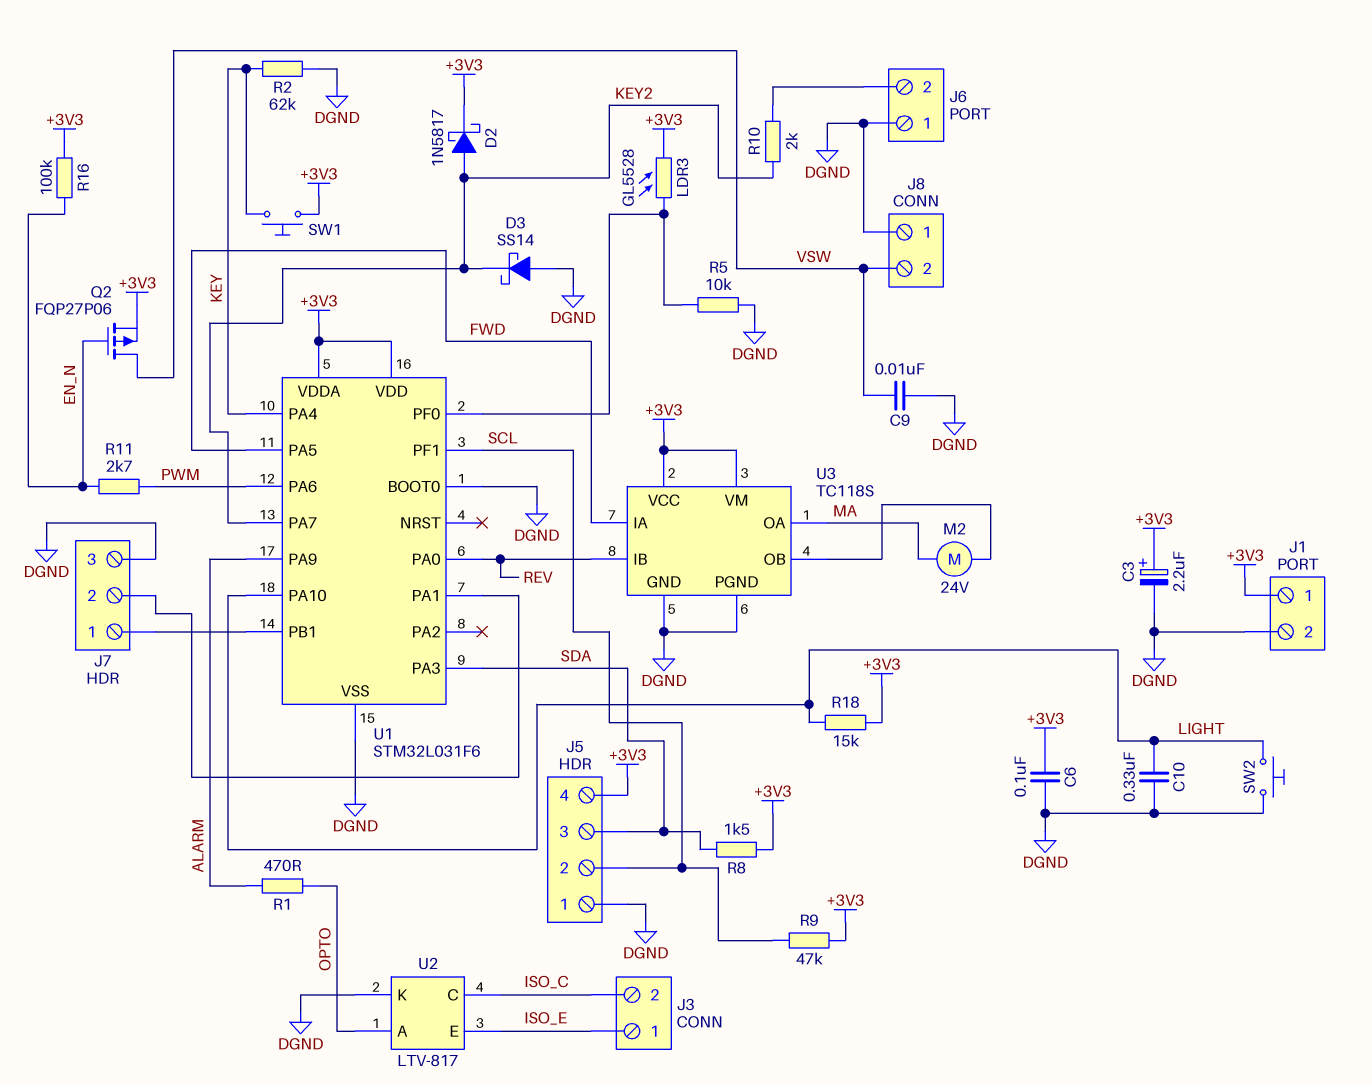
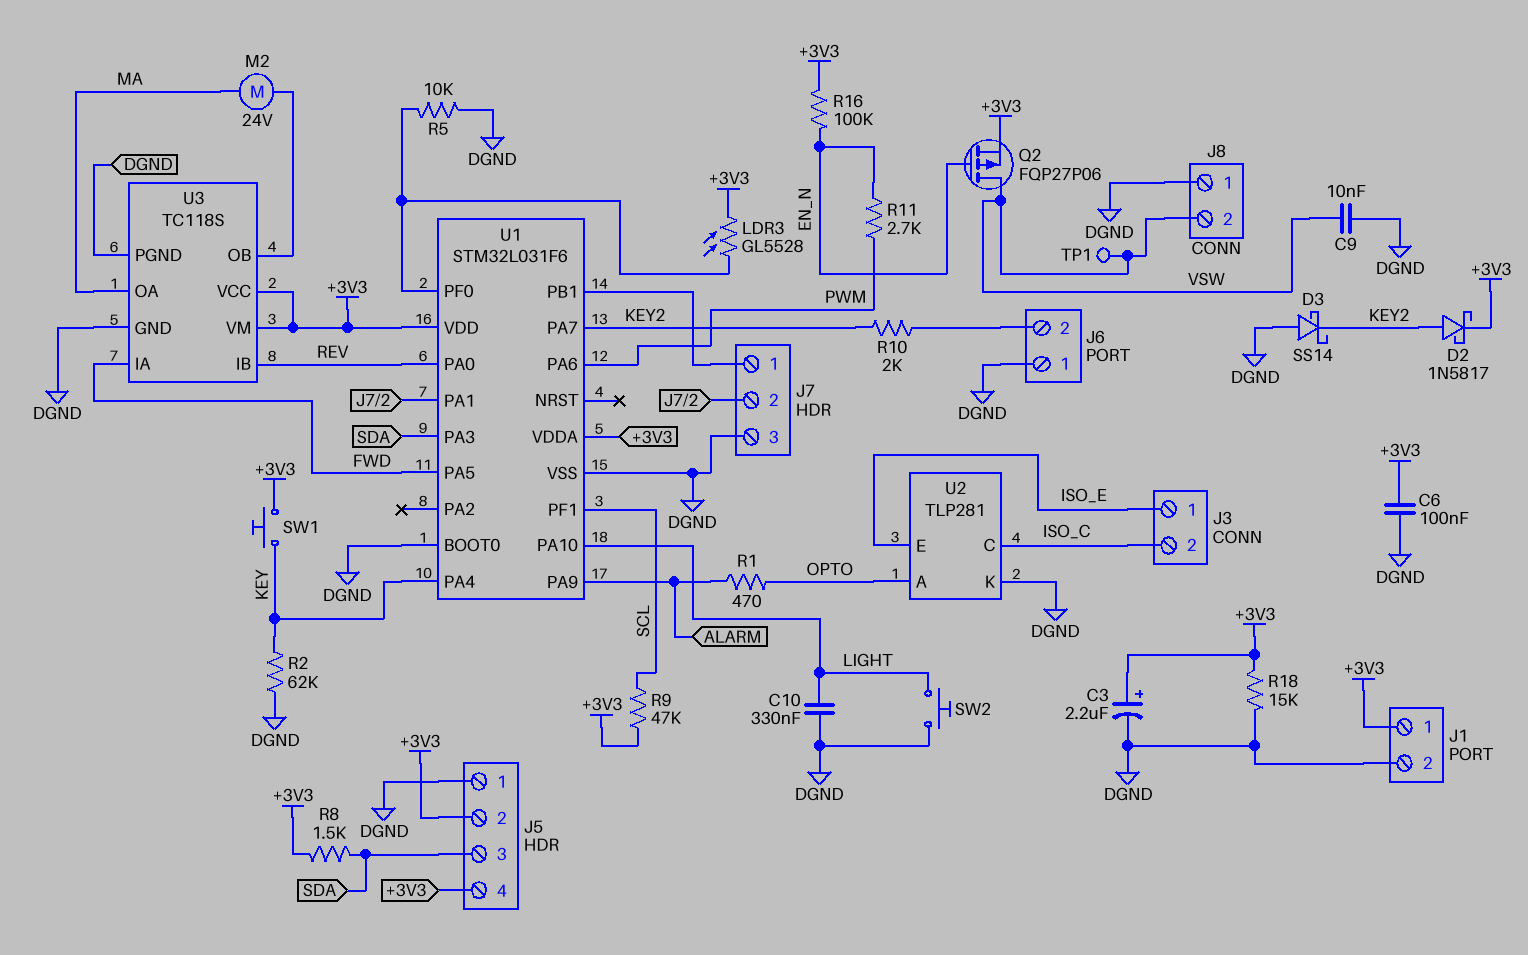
J5 pin 2: SCL -> +3V3
R18: 15k (+3V3, LIGHT) -> 15k (+3V3, DGND)
TP1: none -> test point (VSW)
U2: LTV-817 -> TLP281

